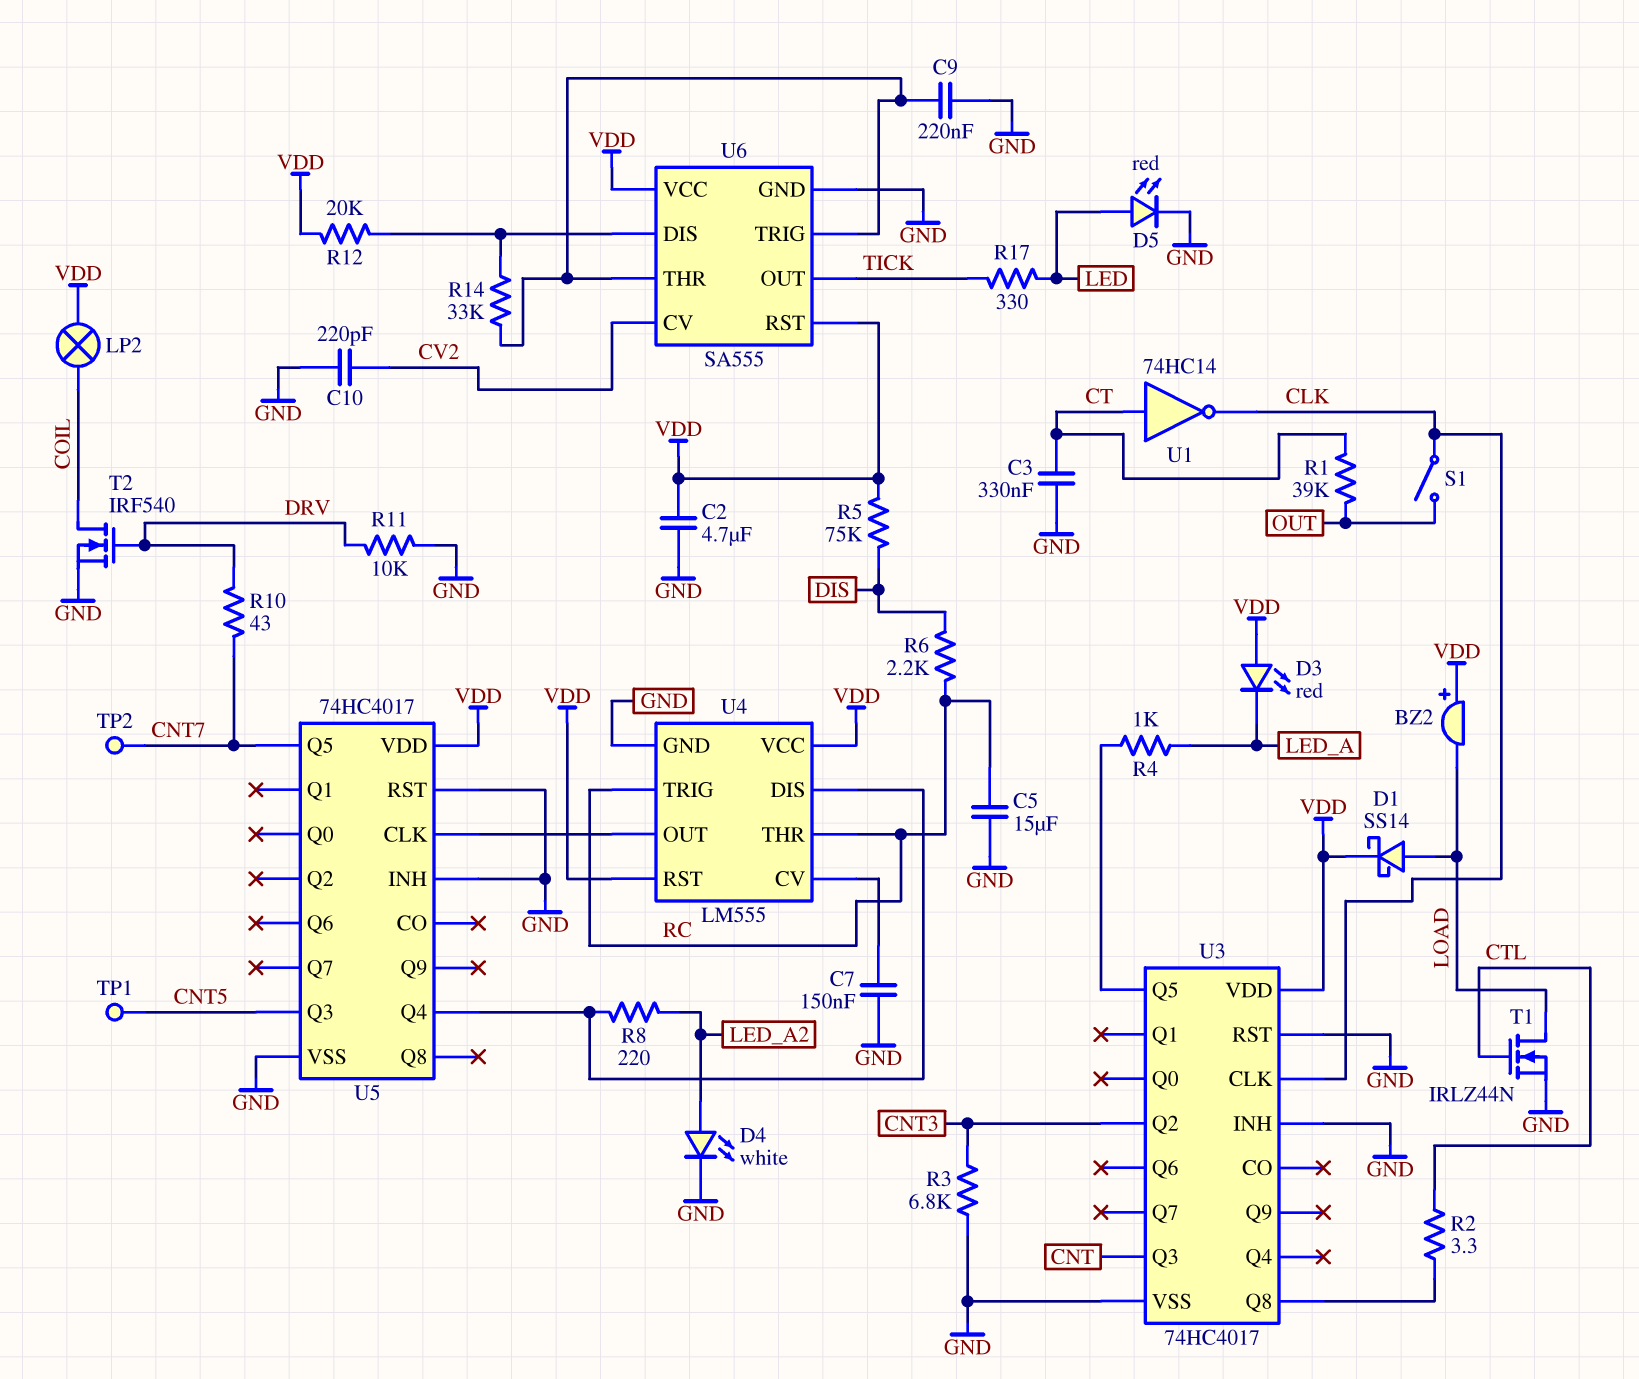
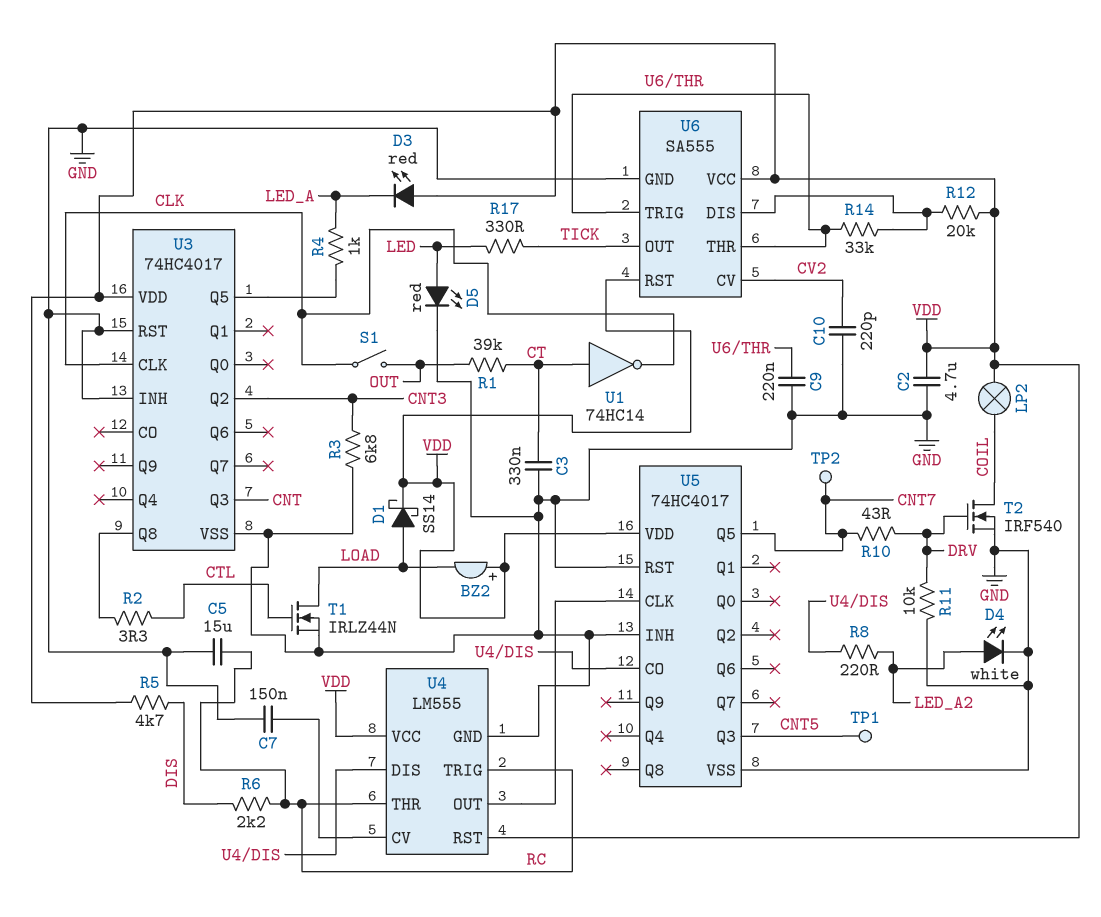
R5: 75k (DIS, VDD) -> 4.7k (DIS, VDD)
U5 pin CO: none -> U4/DIS
U5 pin Q4: U4/DIS -> none

